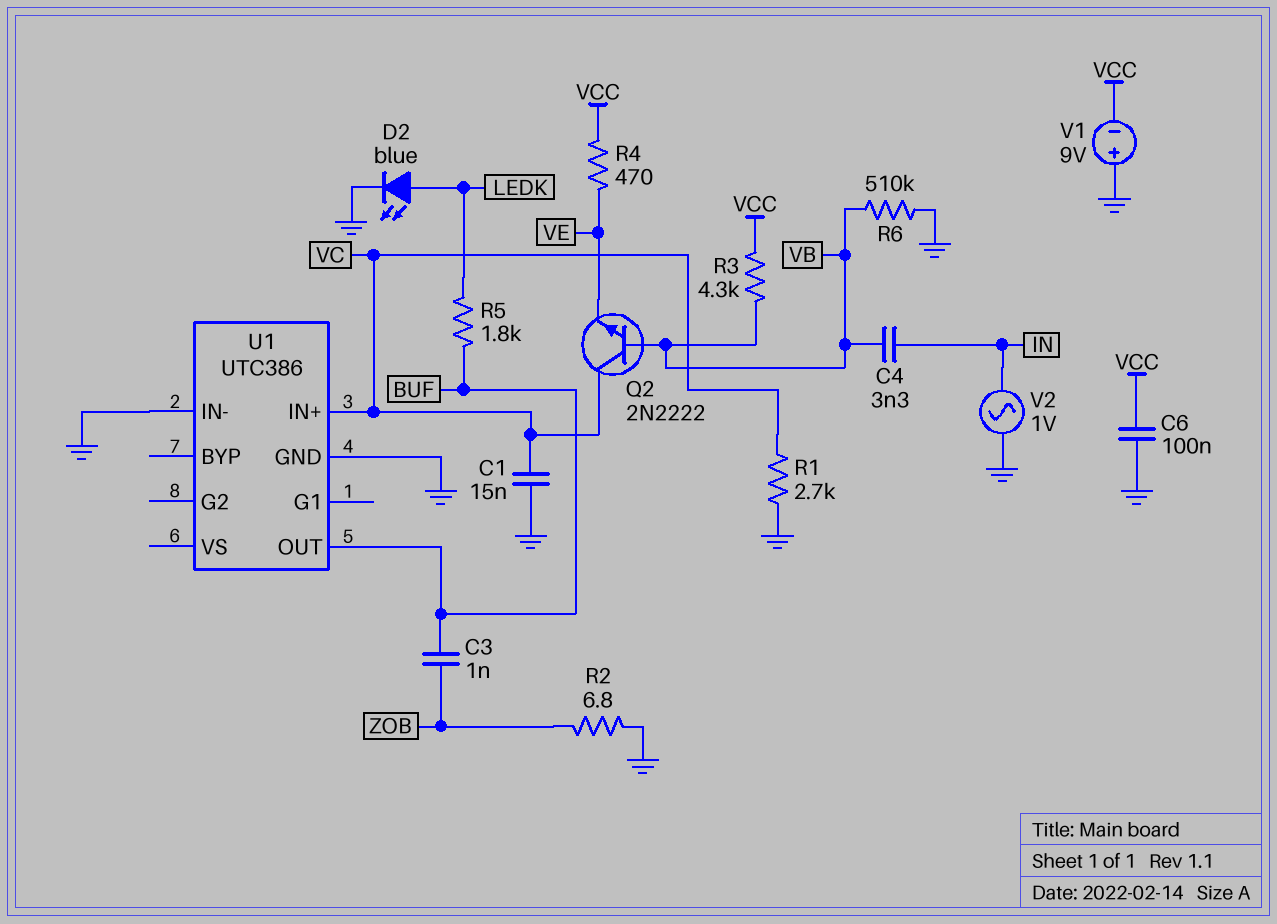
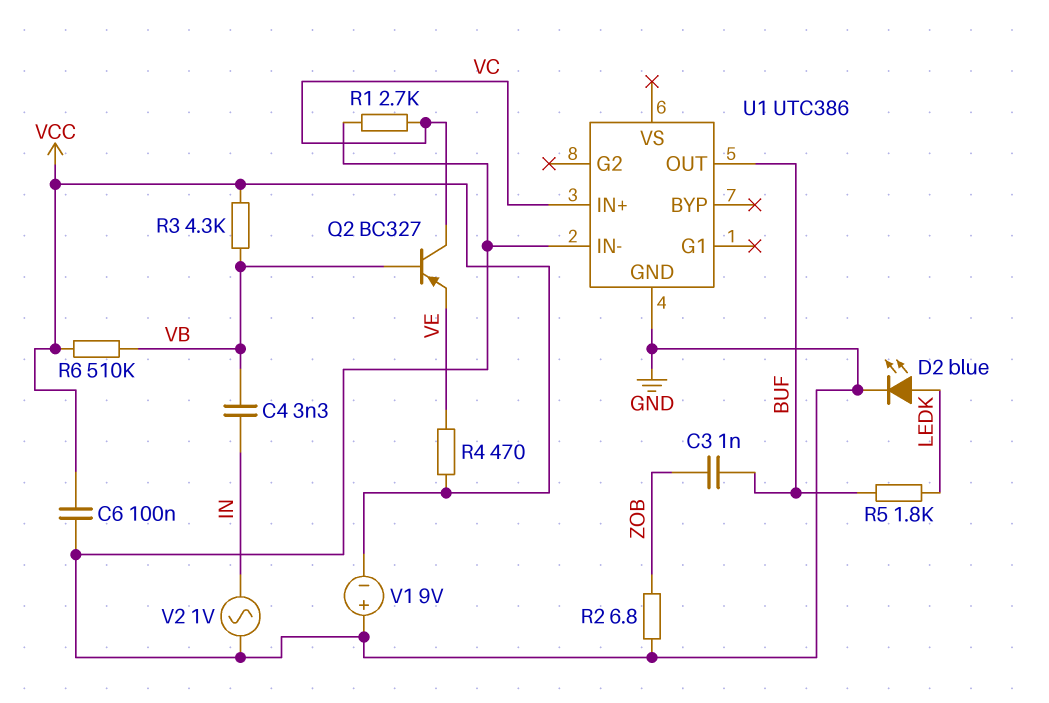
C1: 15nF (GND, VC) -> none
Q2: NPN 2N2222 (B VB, C VC, E VE) -> PNP BC327 (B VB, C VC, E VE)
R6: 510k (GND, VB) -> 510k (VB, VCC)

